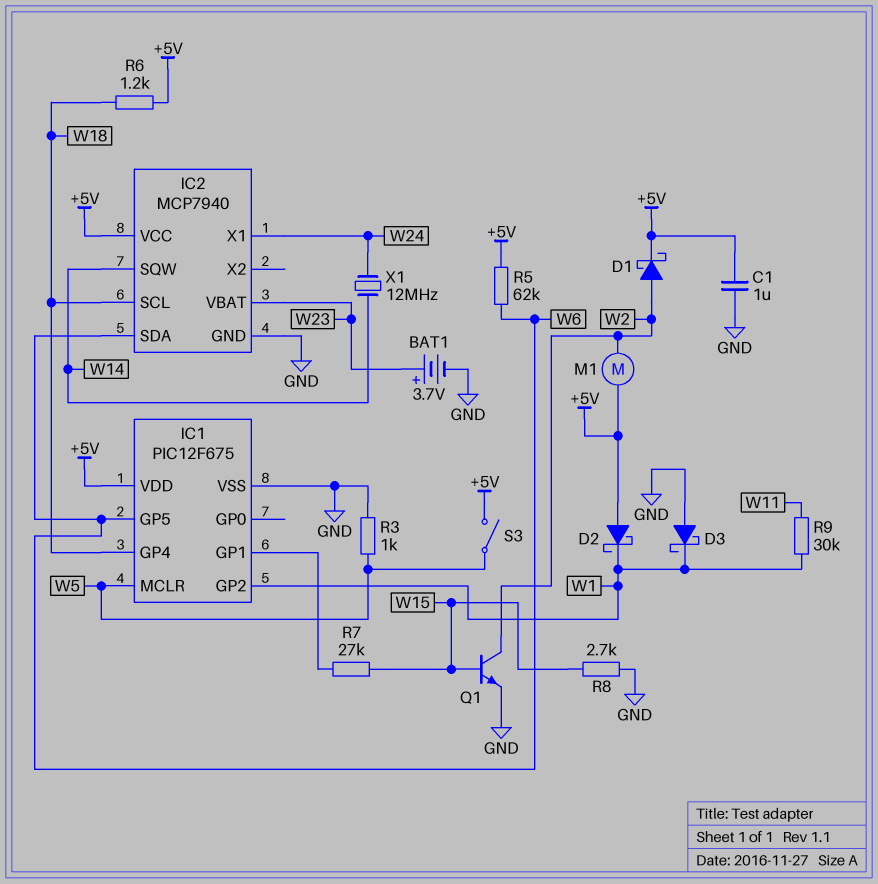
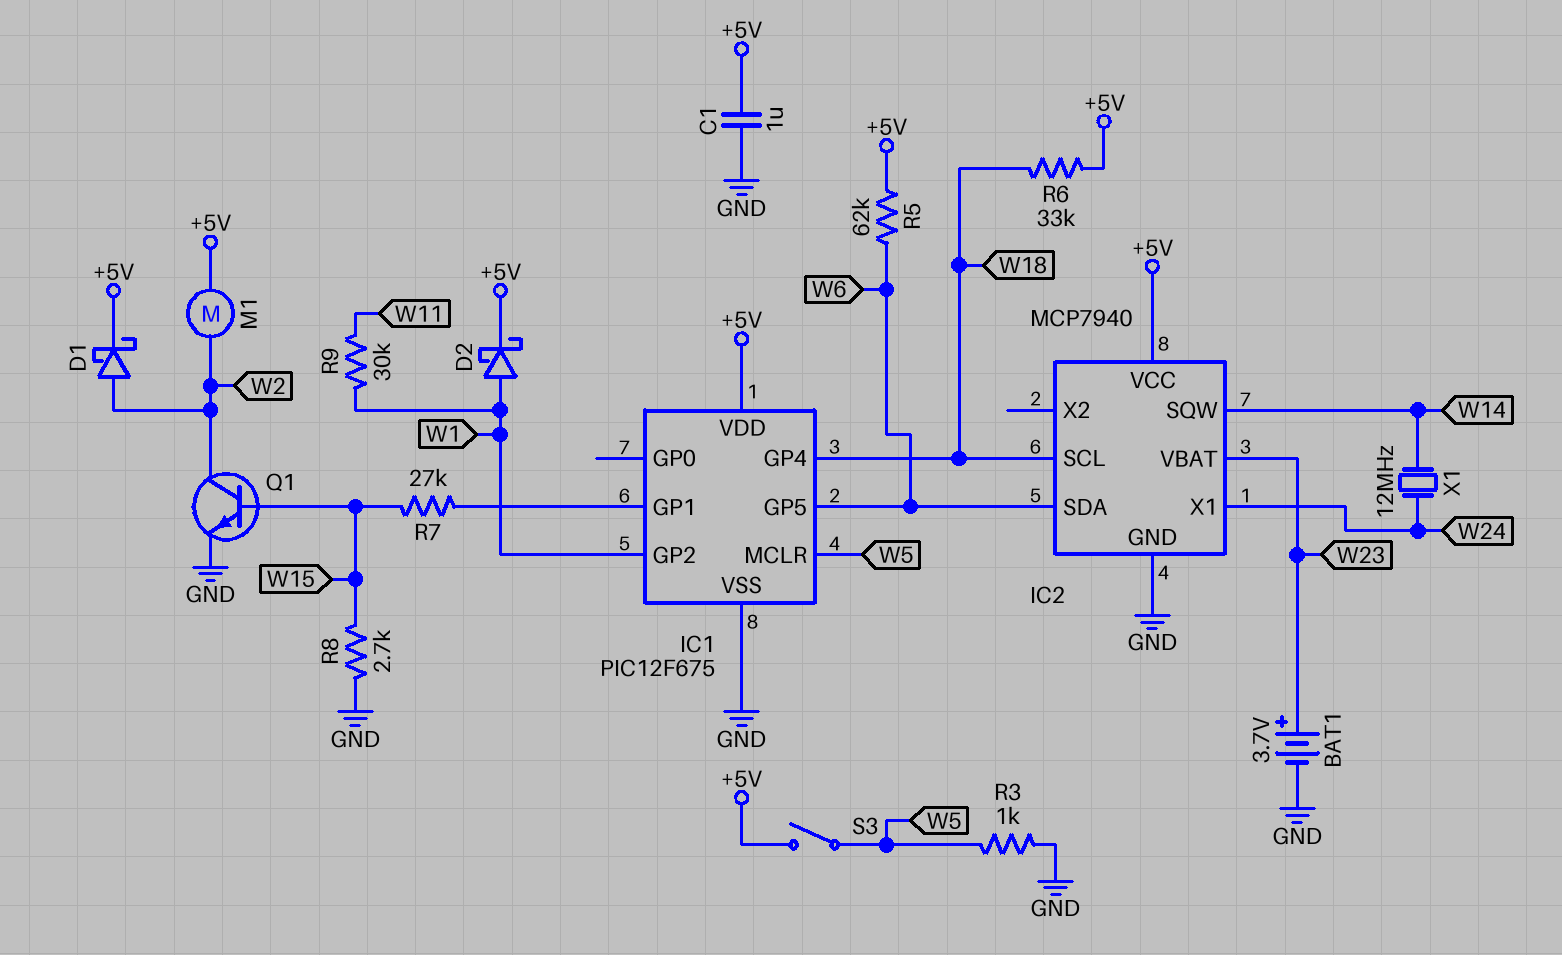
D2: schottky (A +5V, K W1) -> schottky (A W1, K +5V)
D3: schottky (A GND, K W1) -> none
R6: 1.2k (+5V, W18) -> 33k (+5V, W18)

